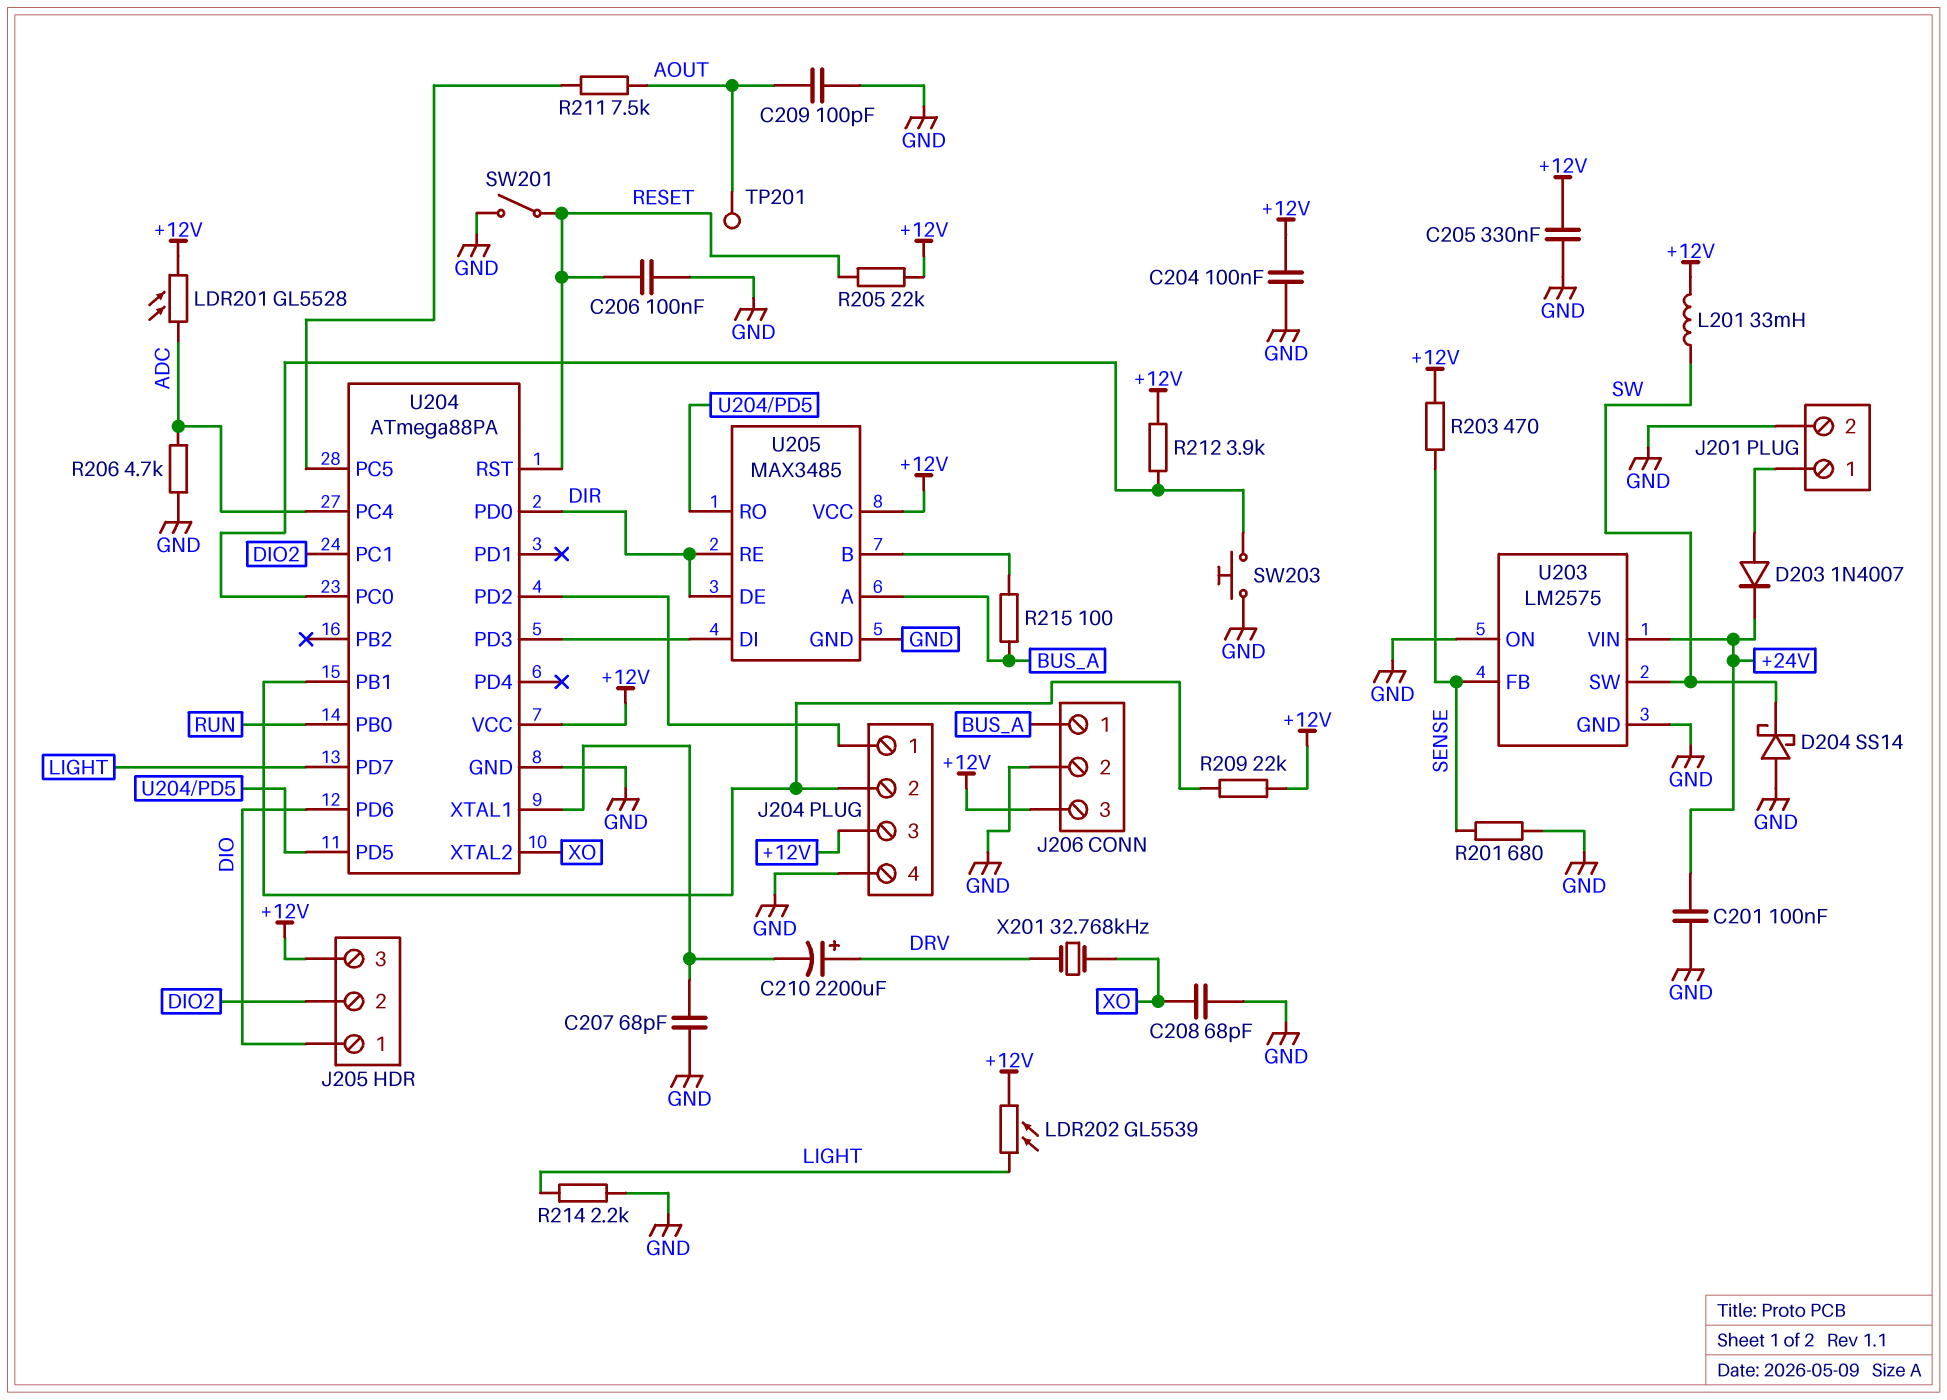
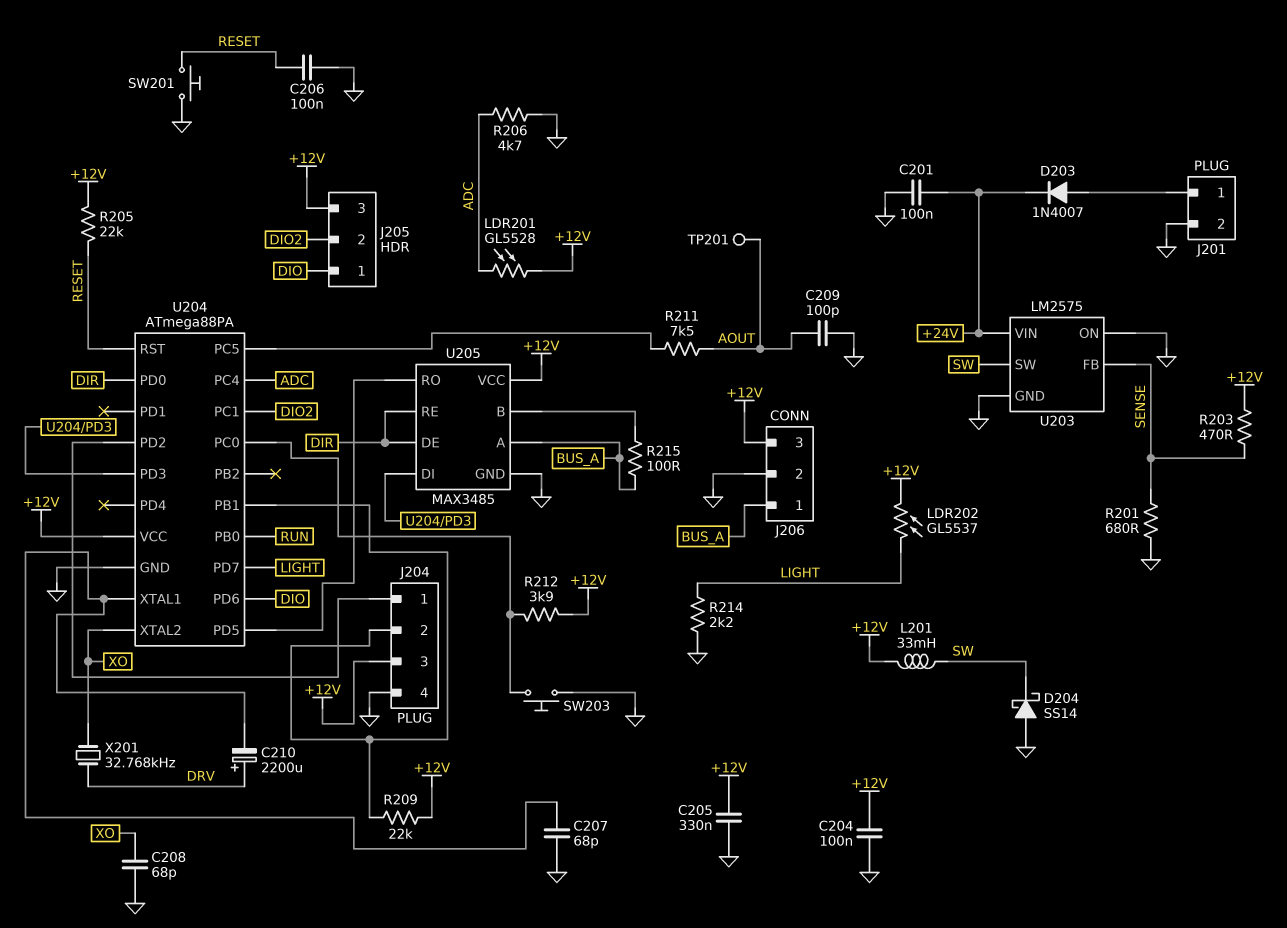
LDR202: GL5539 (+12V, LIGHT) -> GL5537 (+12V, LIGHT)
SW201: switch (GND, RESET) -> button (GND, RESET)

